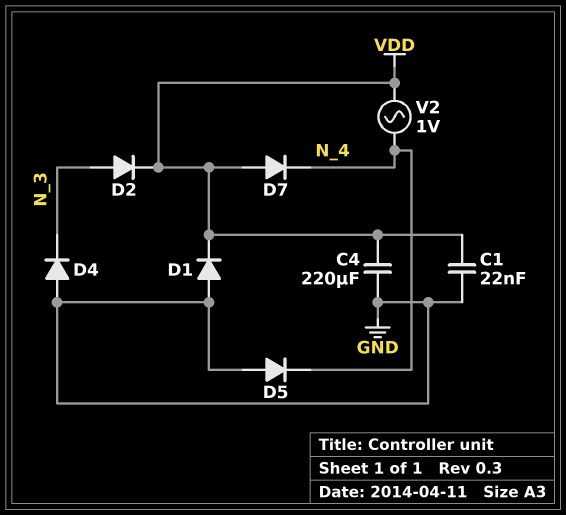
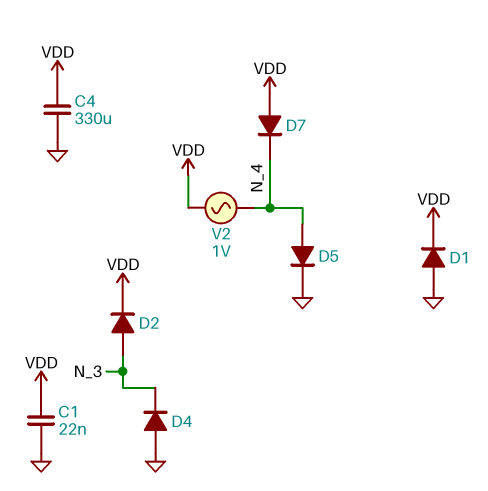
C4: 220uF (GND, VDD) -> 330uF (GND, VDD)
D5: diode (A GND, K N_4) -> diode (A N_4, K GND)

